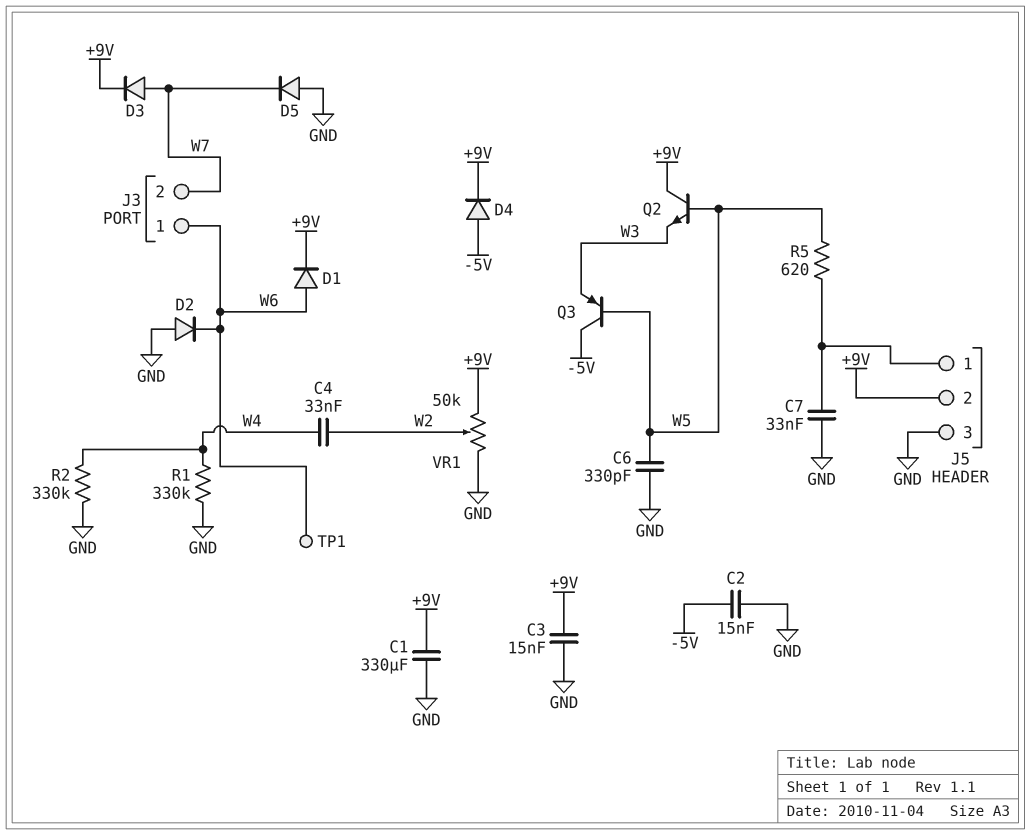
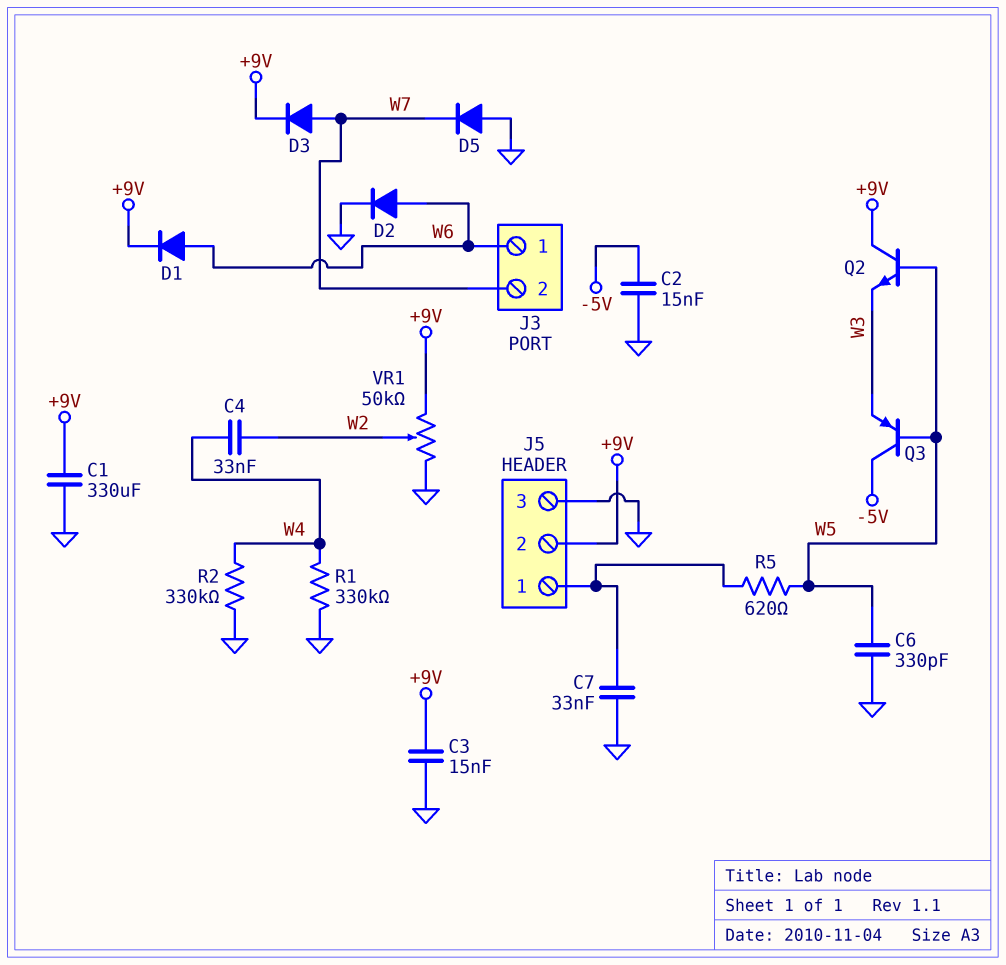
D2: diode (A GND, K W6) -> diode (A W6, K GND)
D4: diode (A -5V, K +9V) -> none
TP1: test point (W6) -> none

